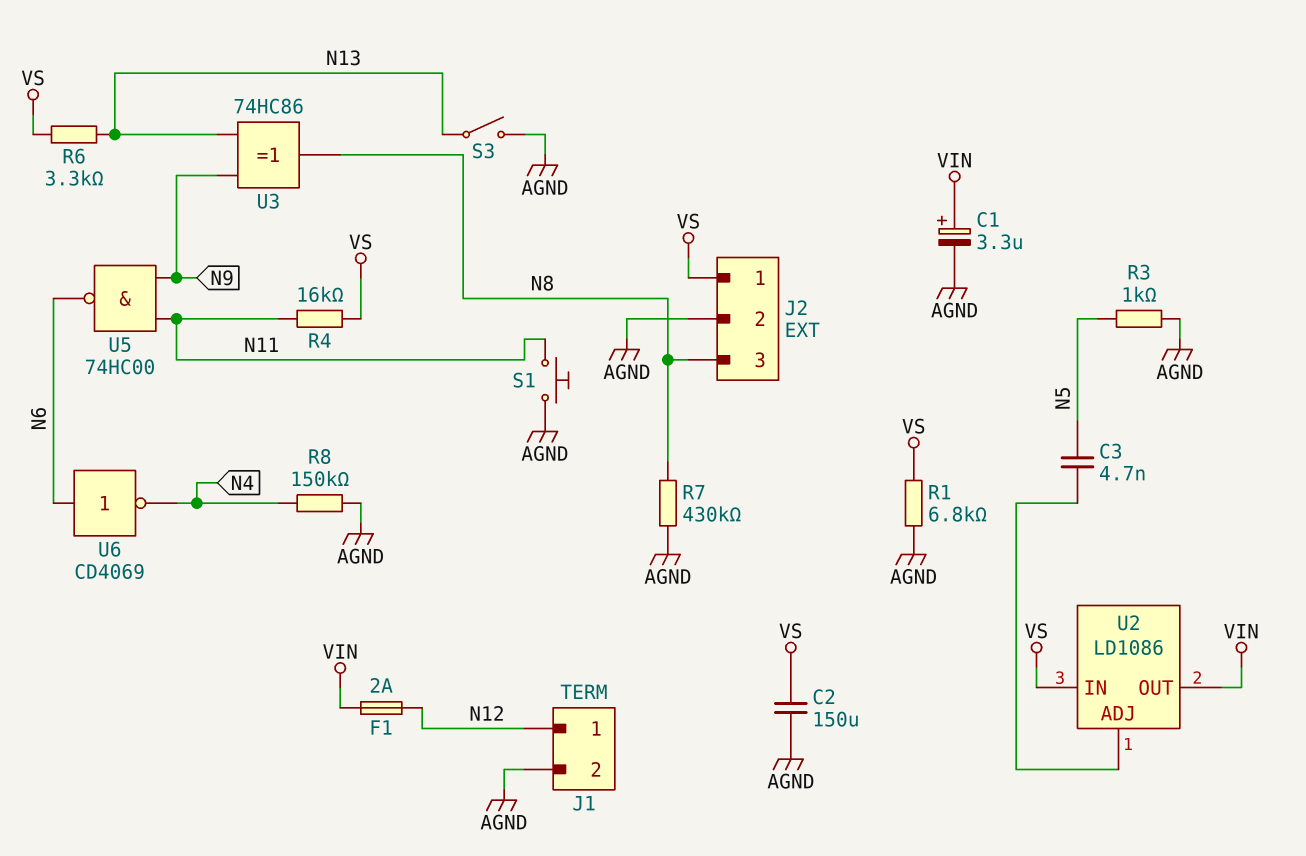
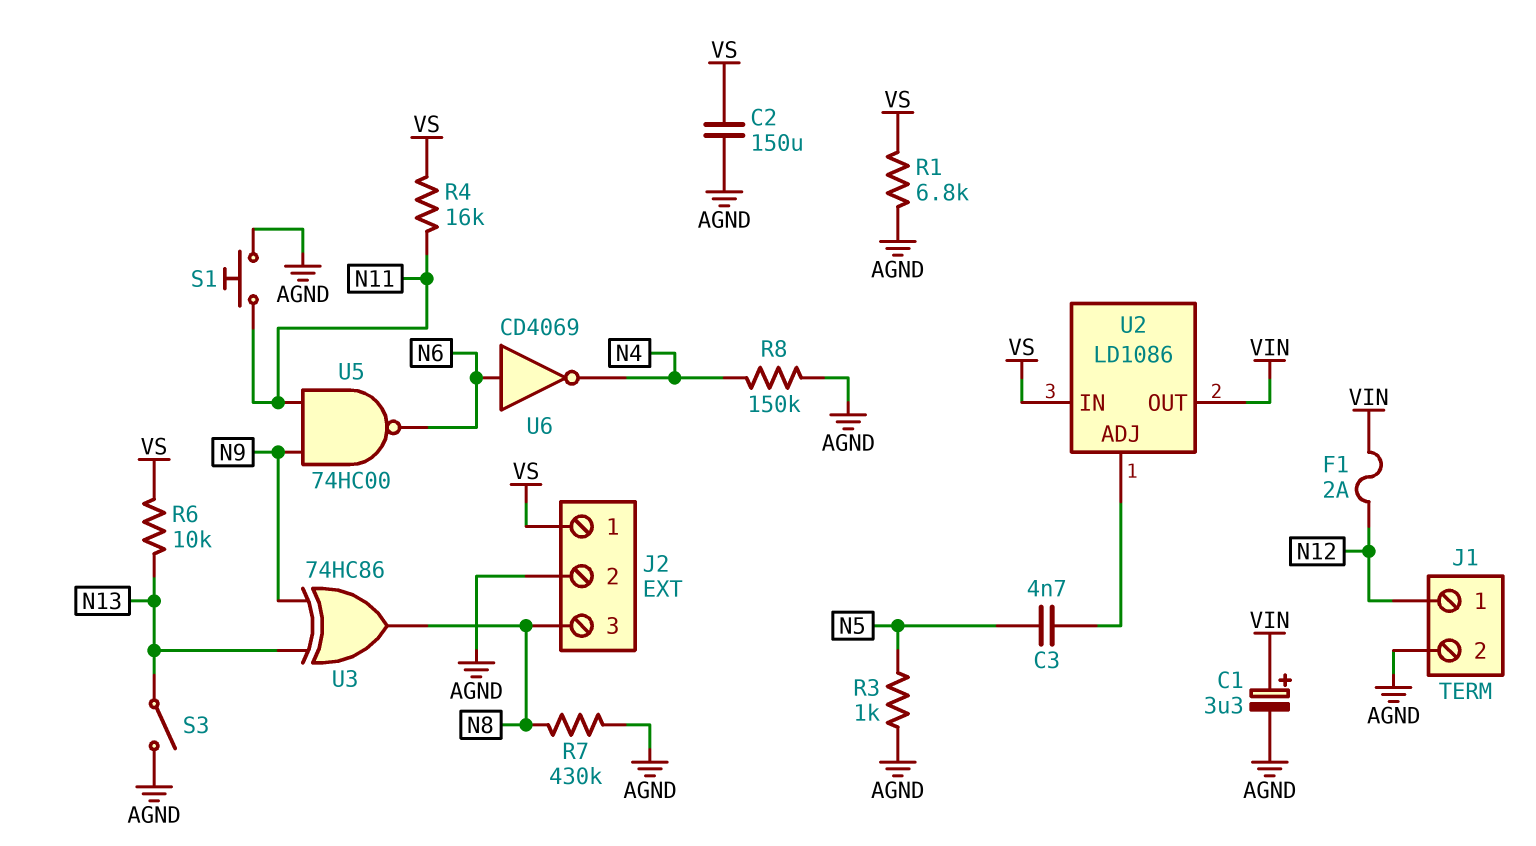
R6: 3.3k (N13, VS) -> 10k (N13, VS)

